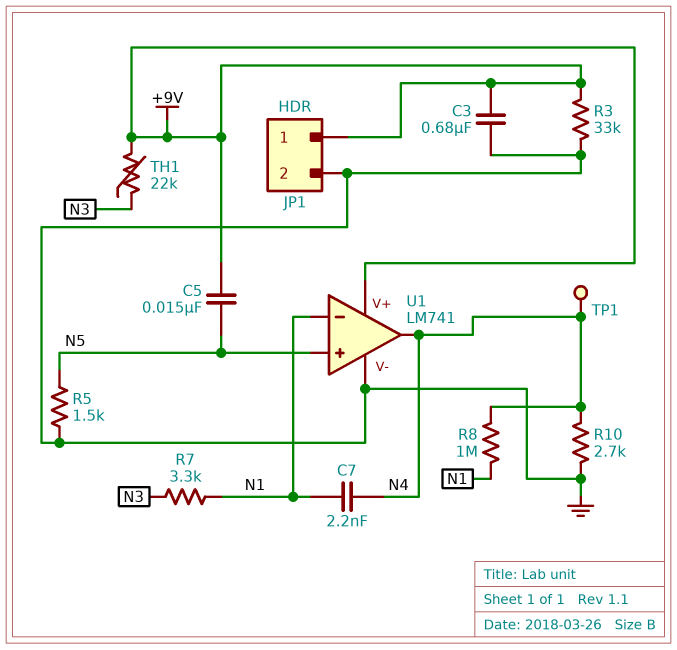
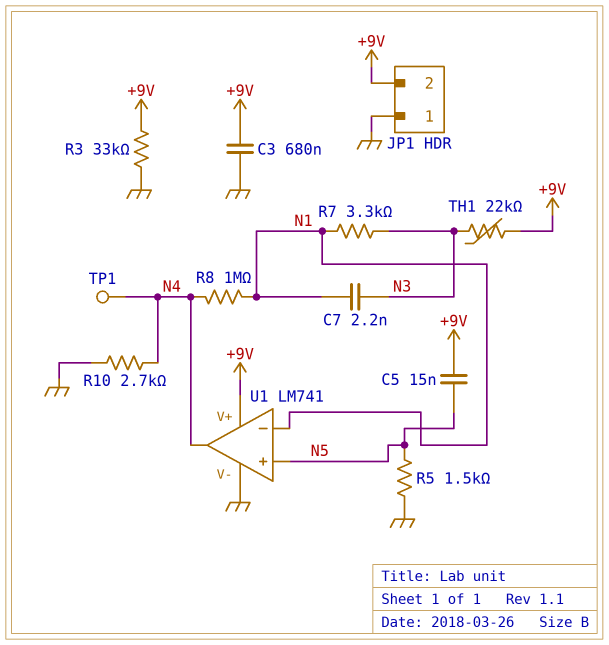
C7: 2.2nF (N1, N4) -> 2.2nF (N1, N3)
JP1 pin 1: +9V -> GND
JP1 pin 2: GND -> +9V

